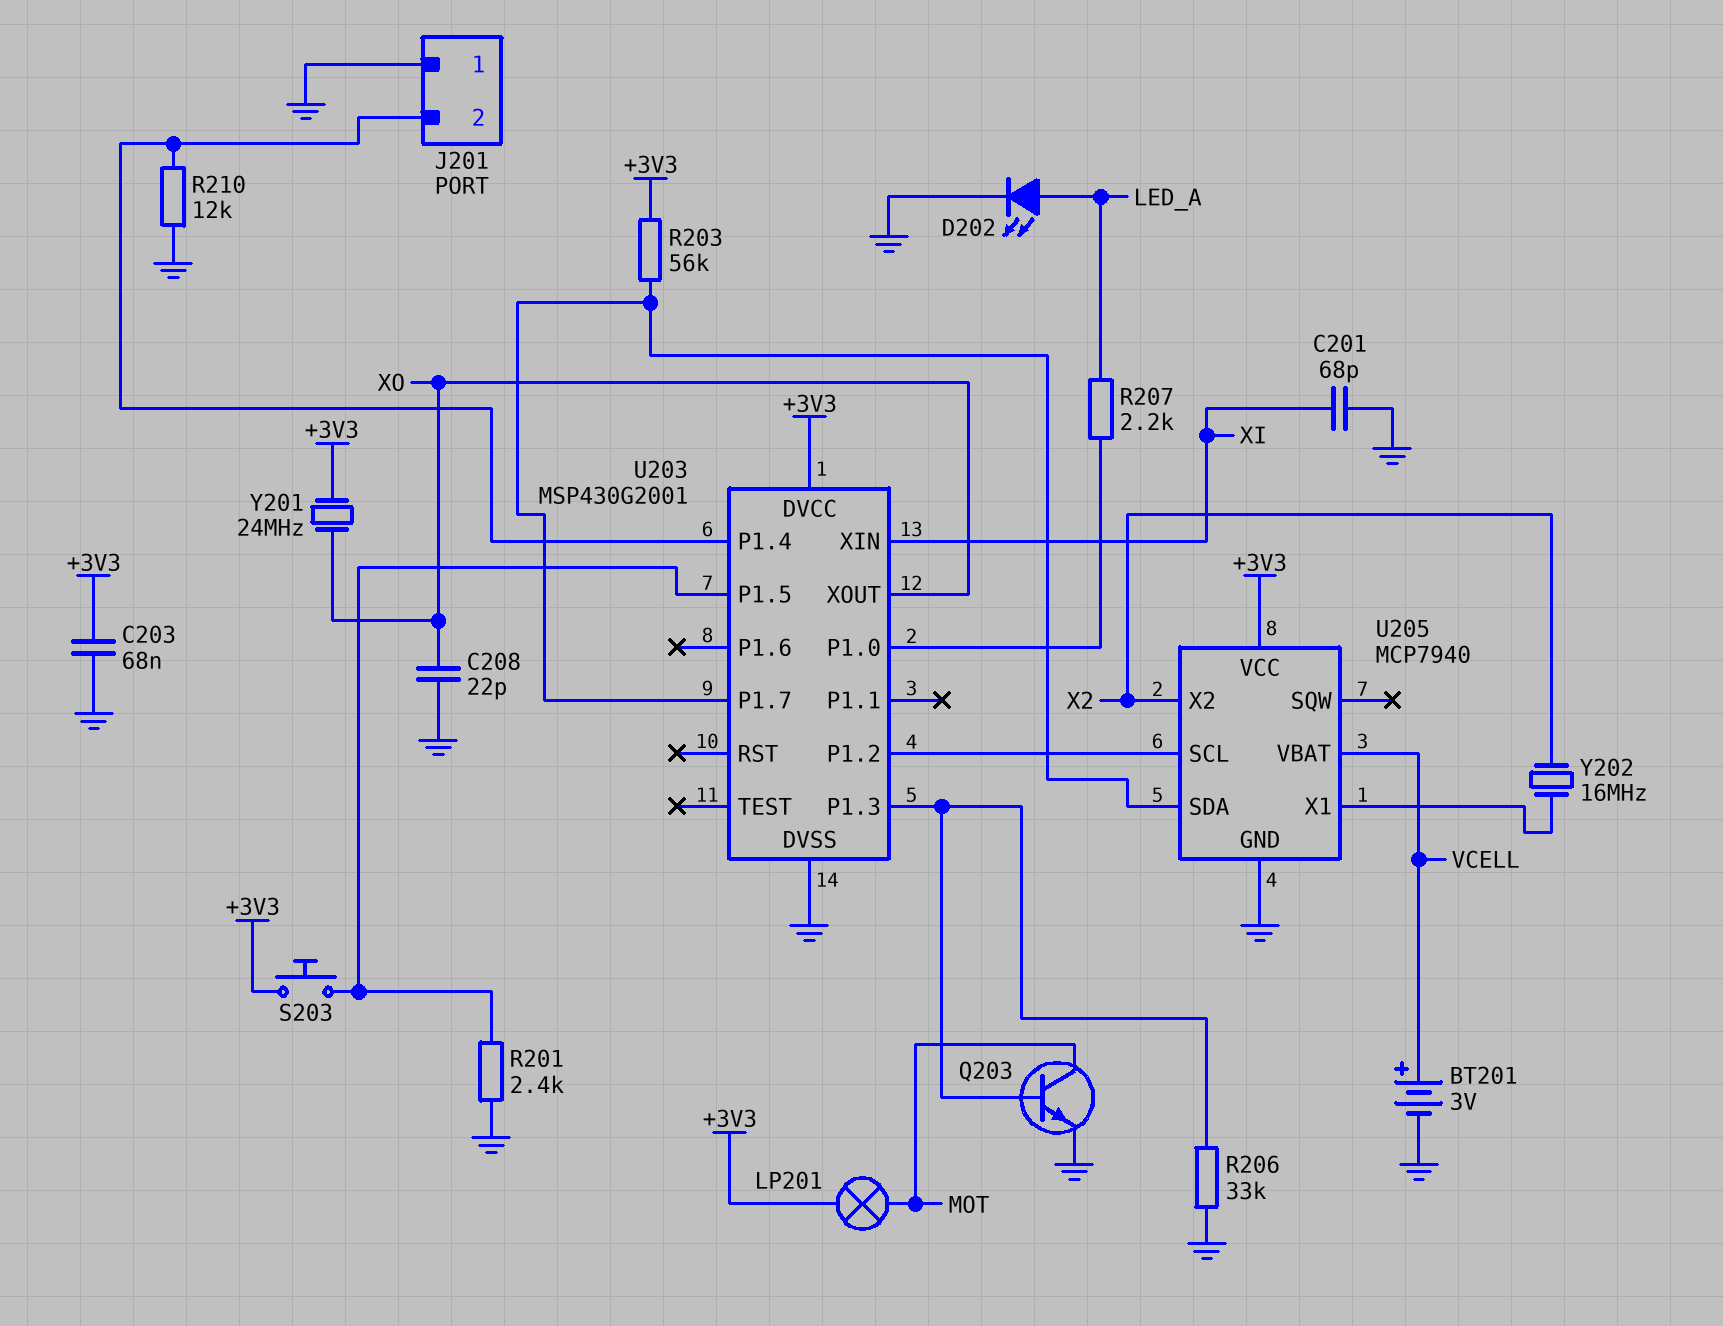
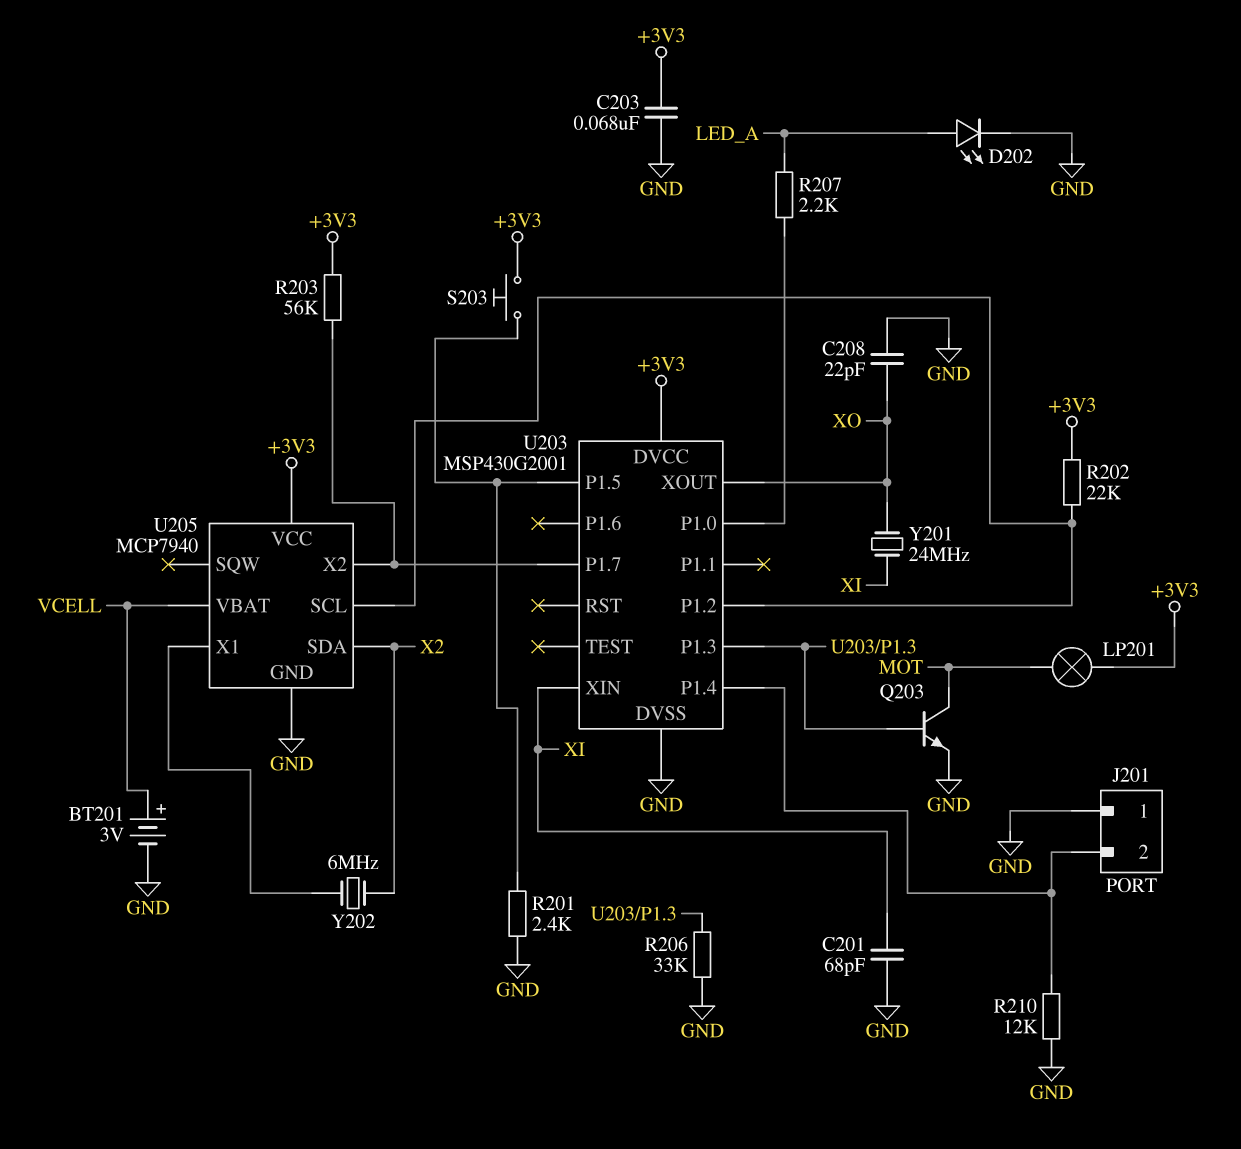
R202: none -> 22k (+3V3, U203/P1.2)
U205 pin SDA: U203/P1.7 -> X2
U205 pin X2: X2 -> U203/P1.7
Y201: 24MHz (+3V3, XO) -> 24MHz (XI, XO)
Y202: 16MHz (U205/X1, X2) -> 6MHz (U205/X1, X2)

